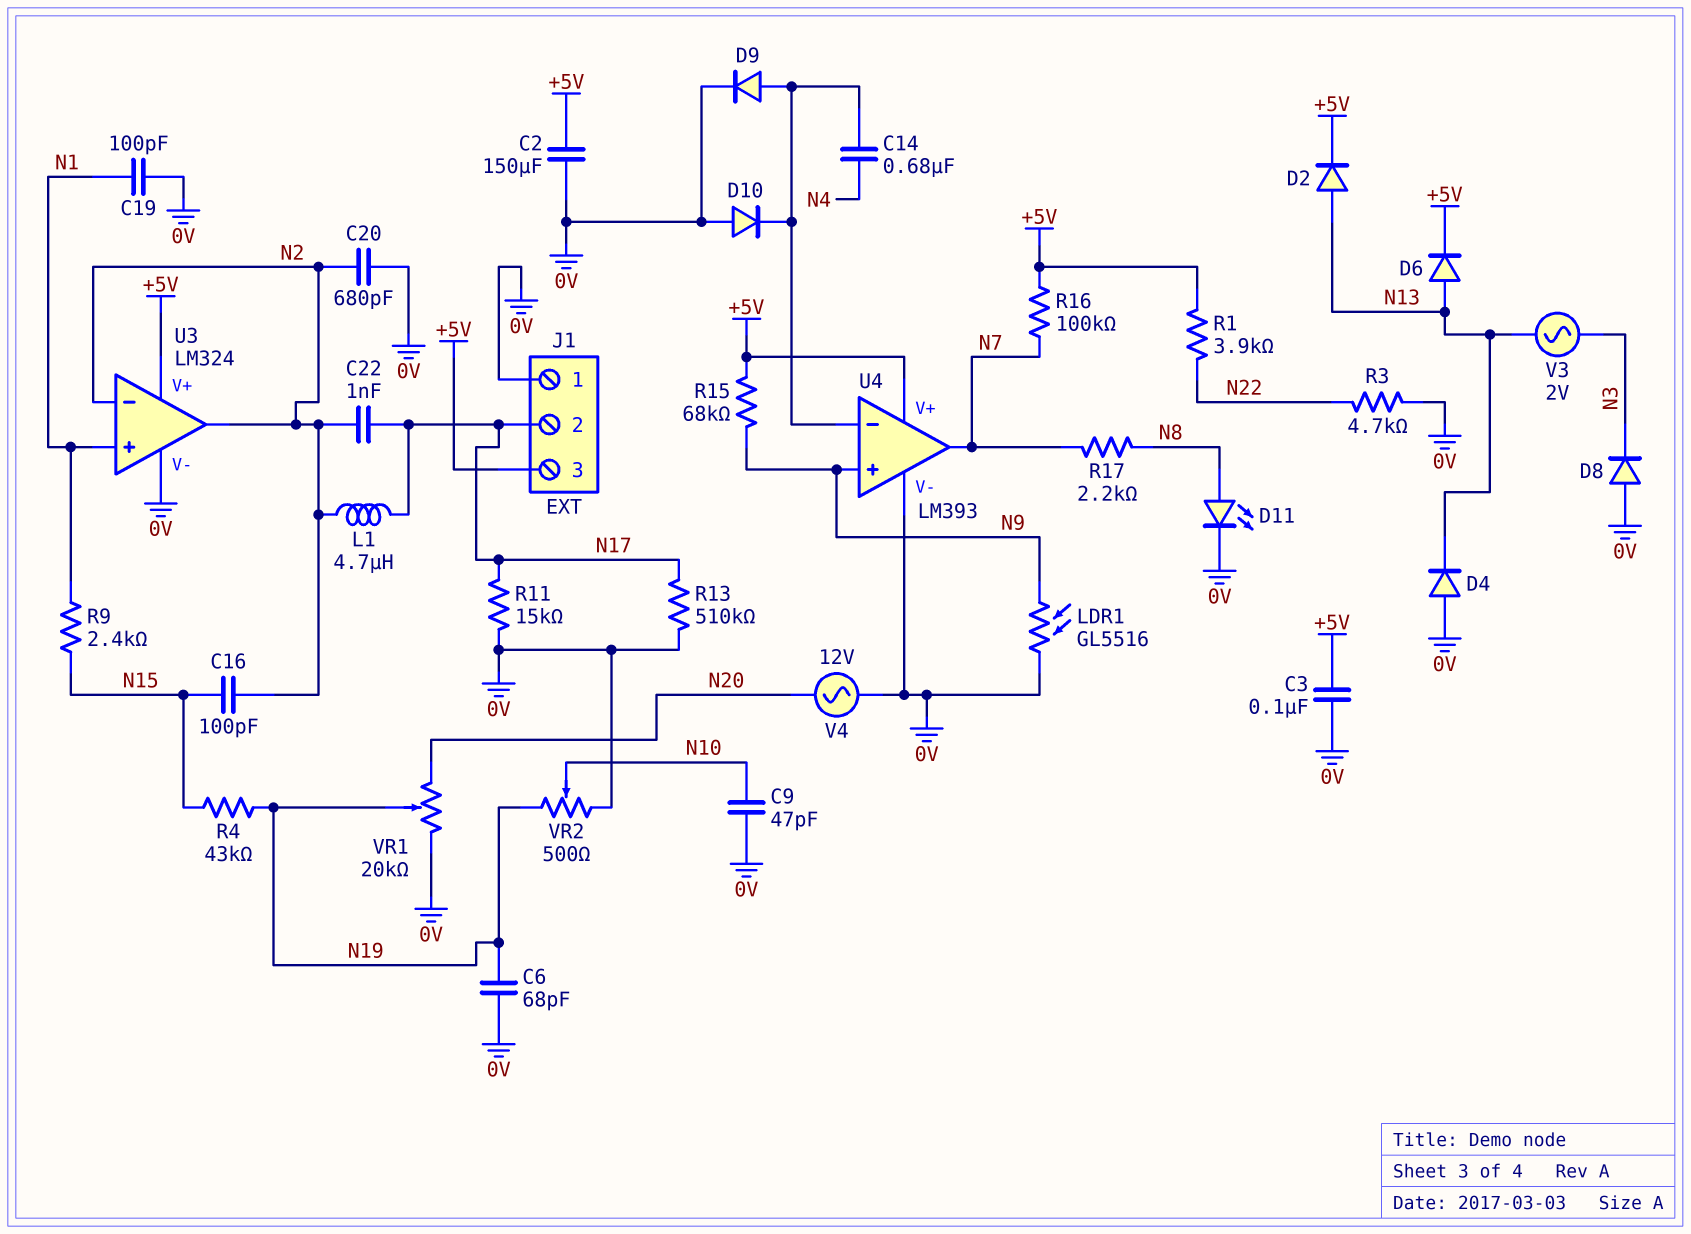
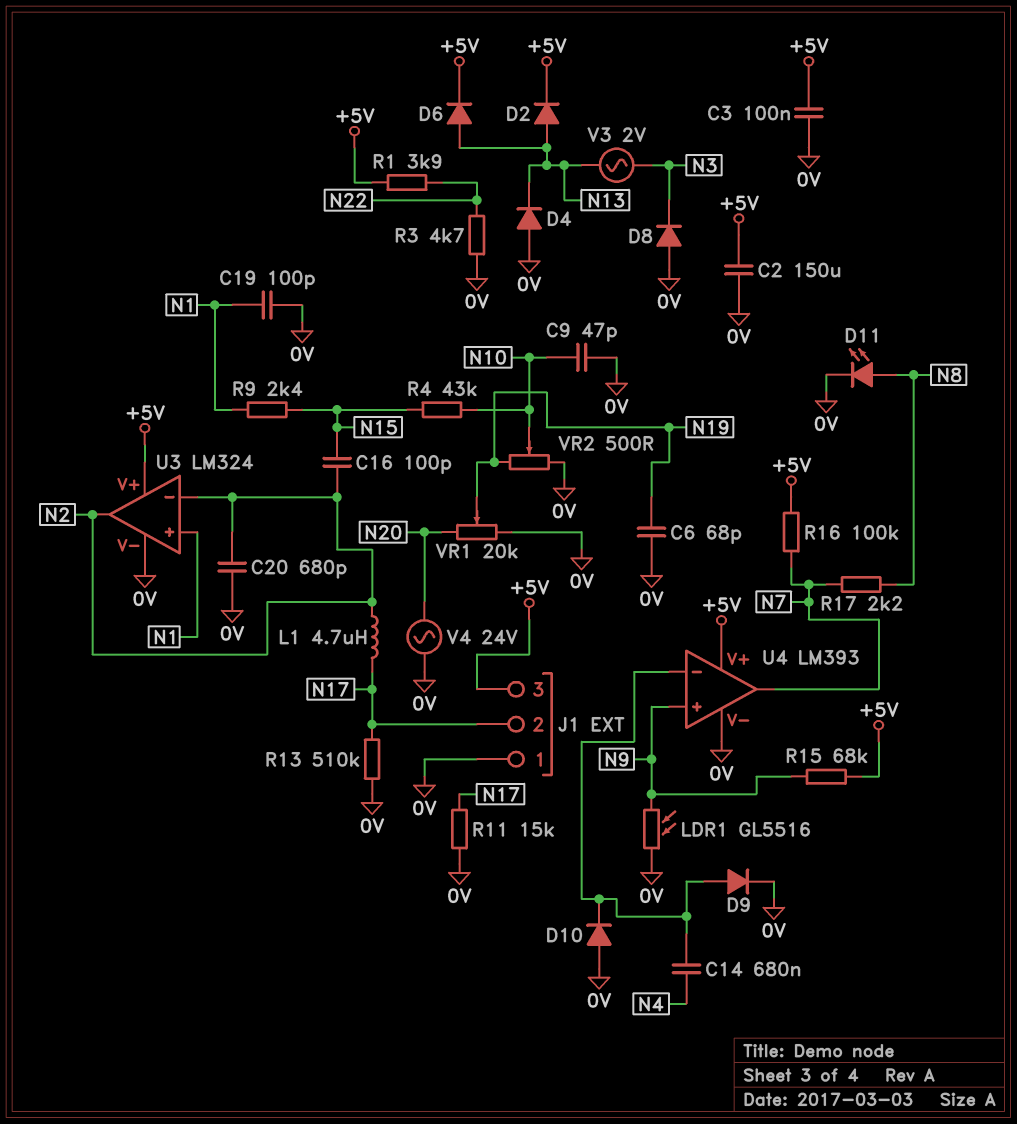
C22: 1nF (N2, N17) -> none
R4: 43k (N15, N19) -> 43k (N10, N15)
V4: AC 12V (0V, N20) -> AC 24V (0V, N20)

